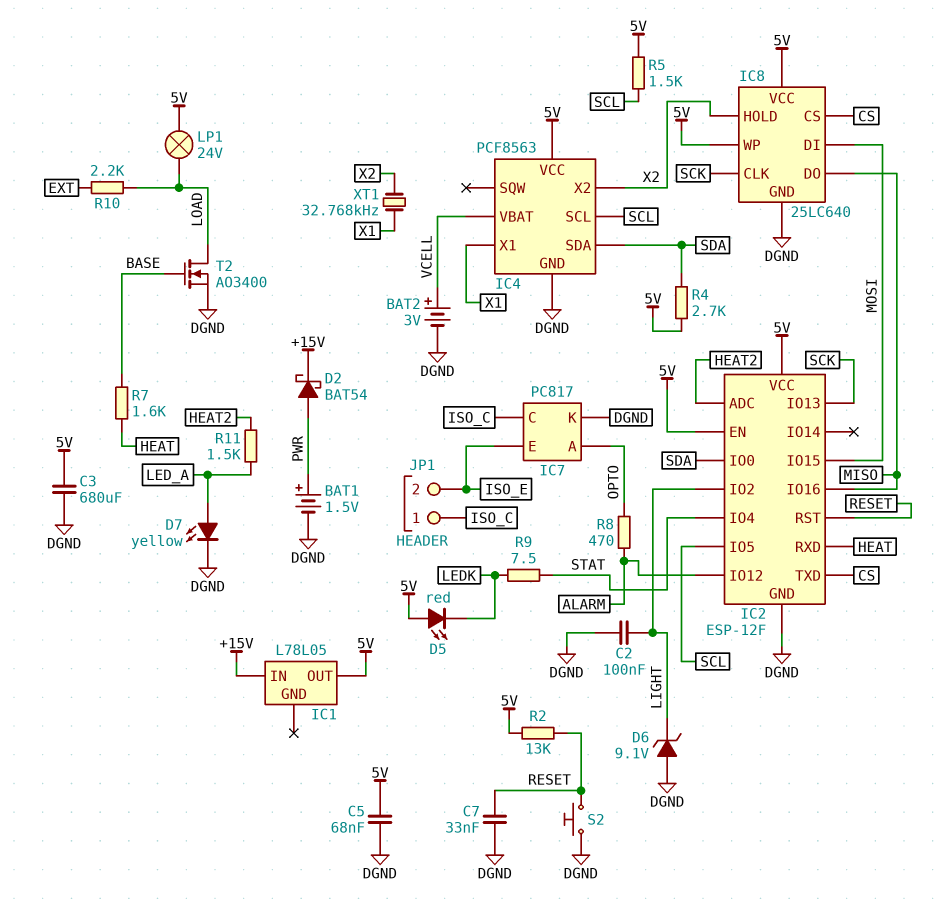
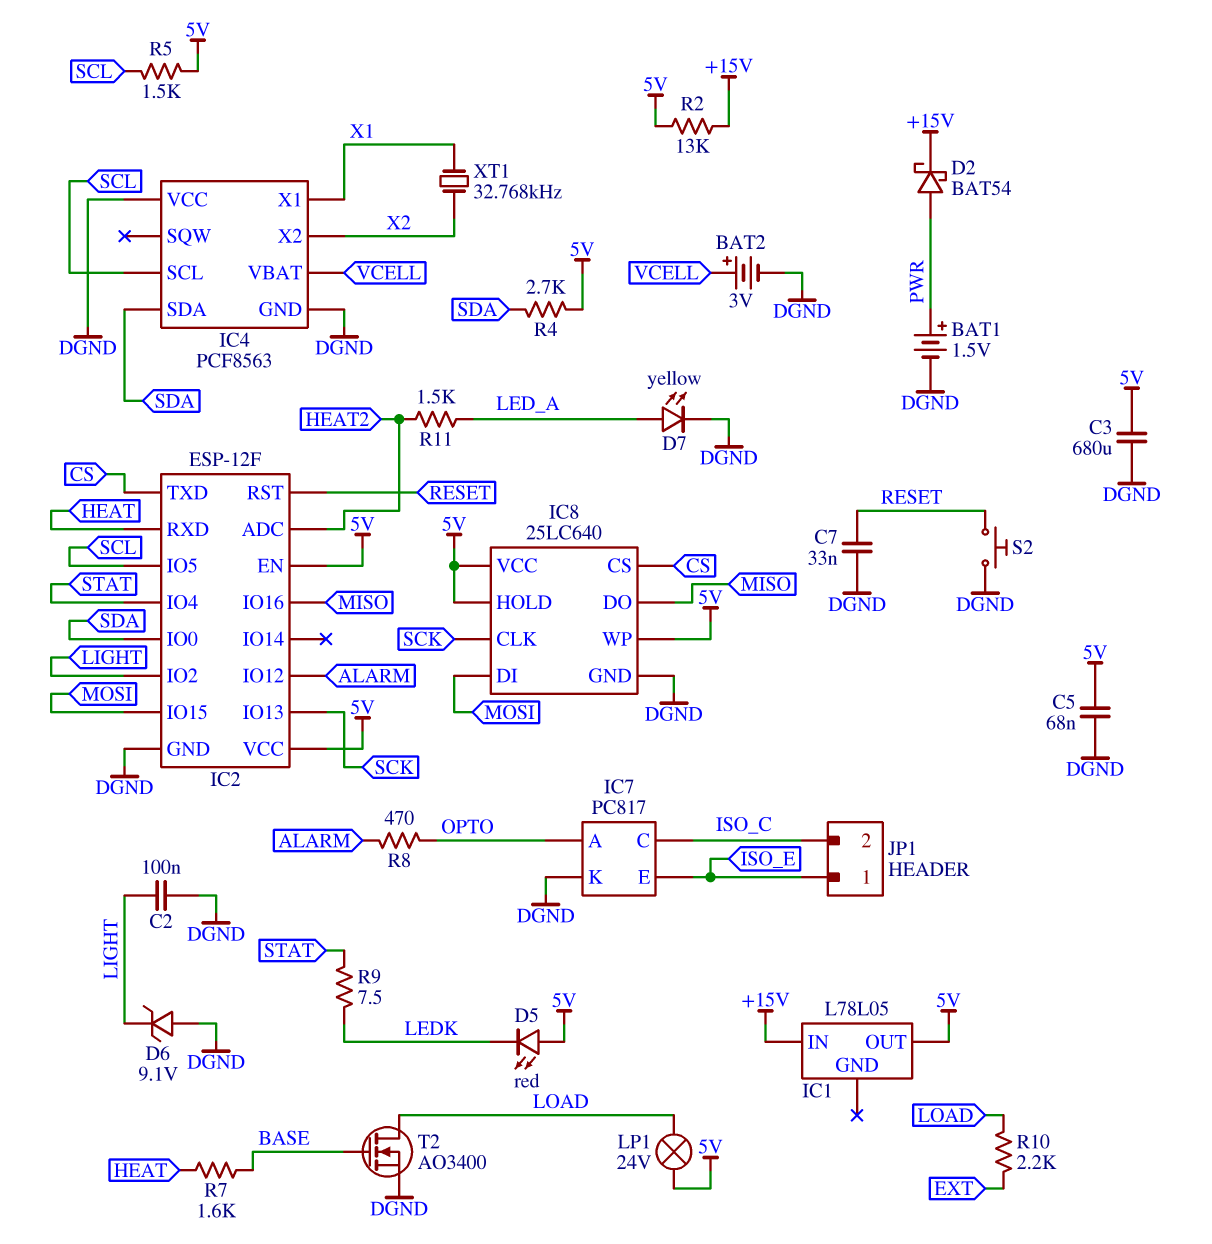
IC4 pin VCC: 5V -> DGND
IC8 pin HOLD: X2 -> 5V
JP1 pin 1: ISO_C -> ISO_E
JP1 pin 2: ISO_E -> ISO_C
R2: 13k (5V, RESET) -> 13k (+15V, 5V)

